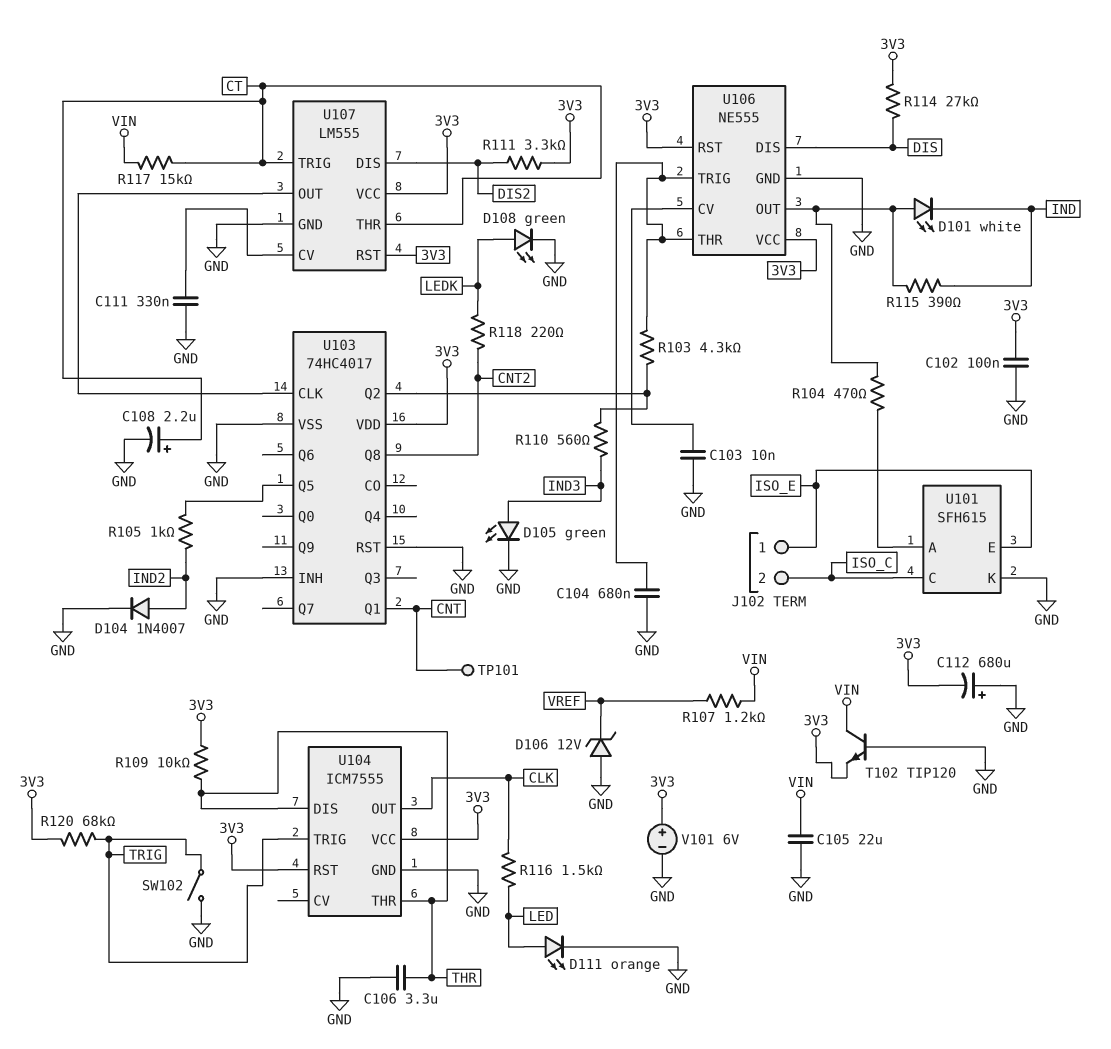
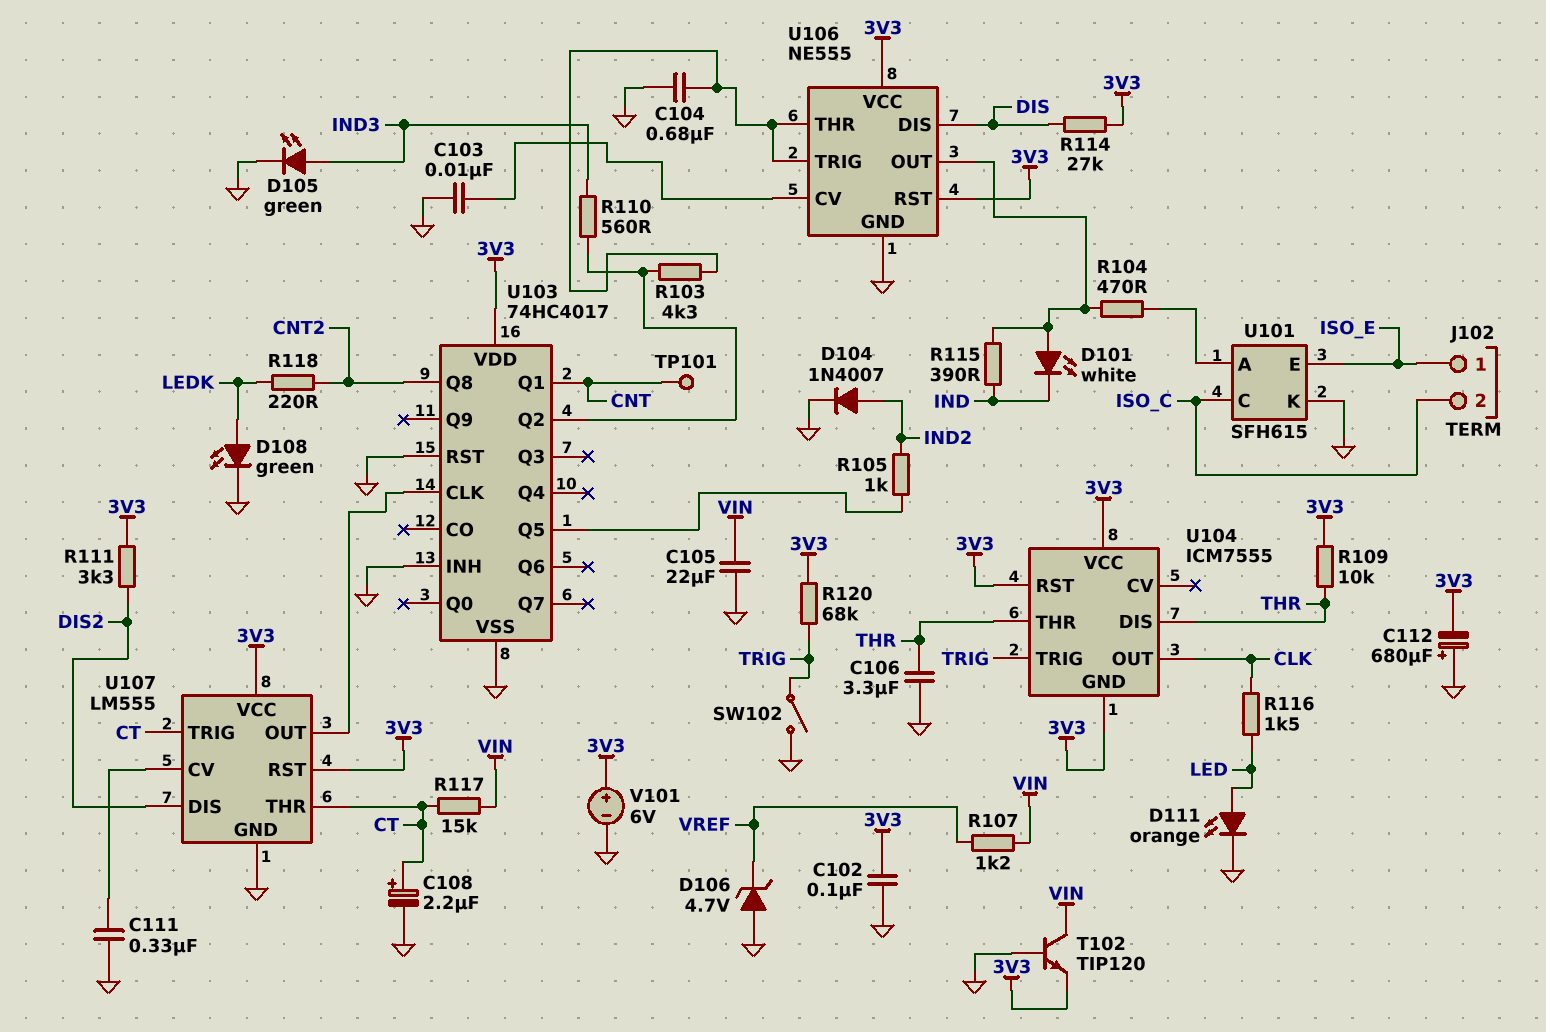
D106: zener 12V (A GND, K VREF) -> zener 4.7V (A GND, K VREF)
U104 pin GND: GND -> 3V3

